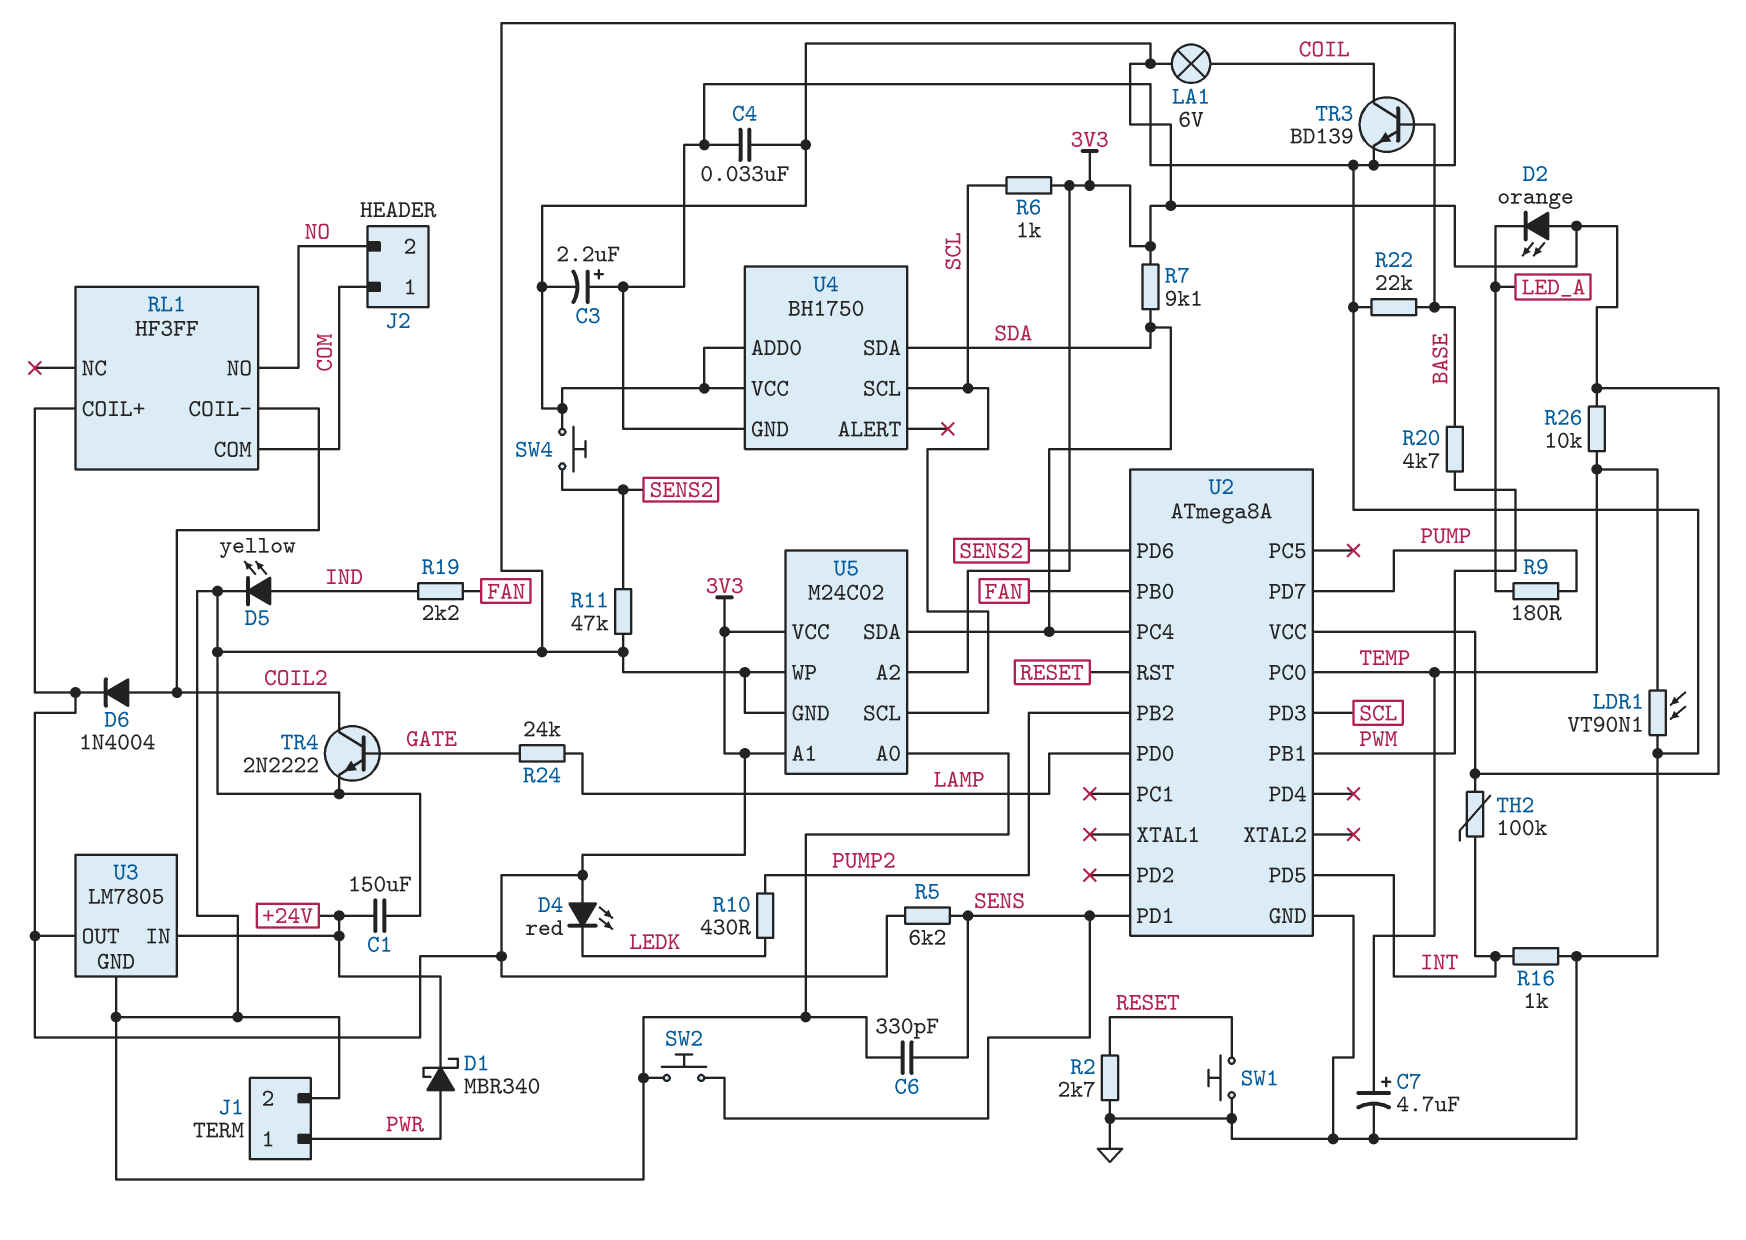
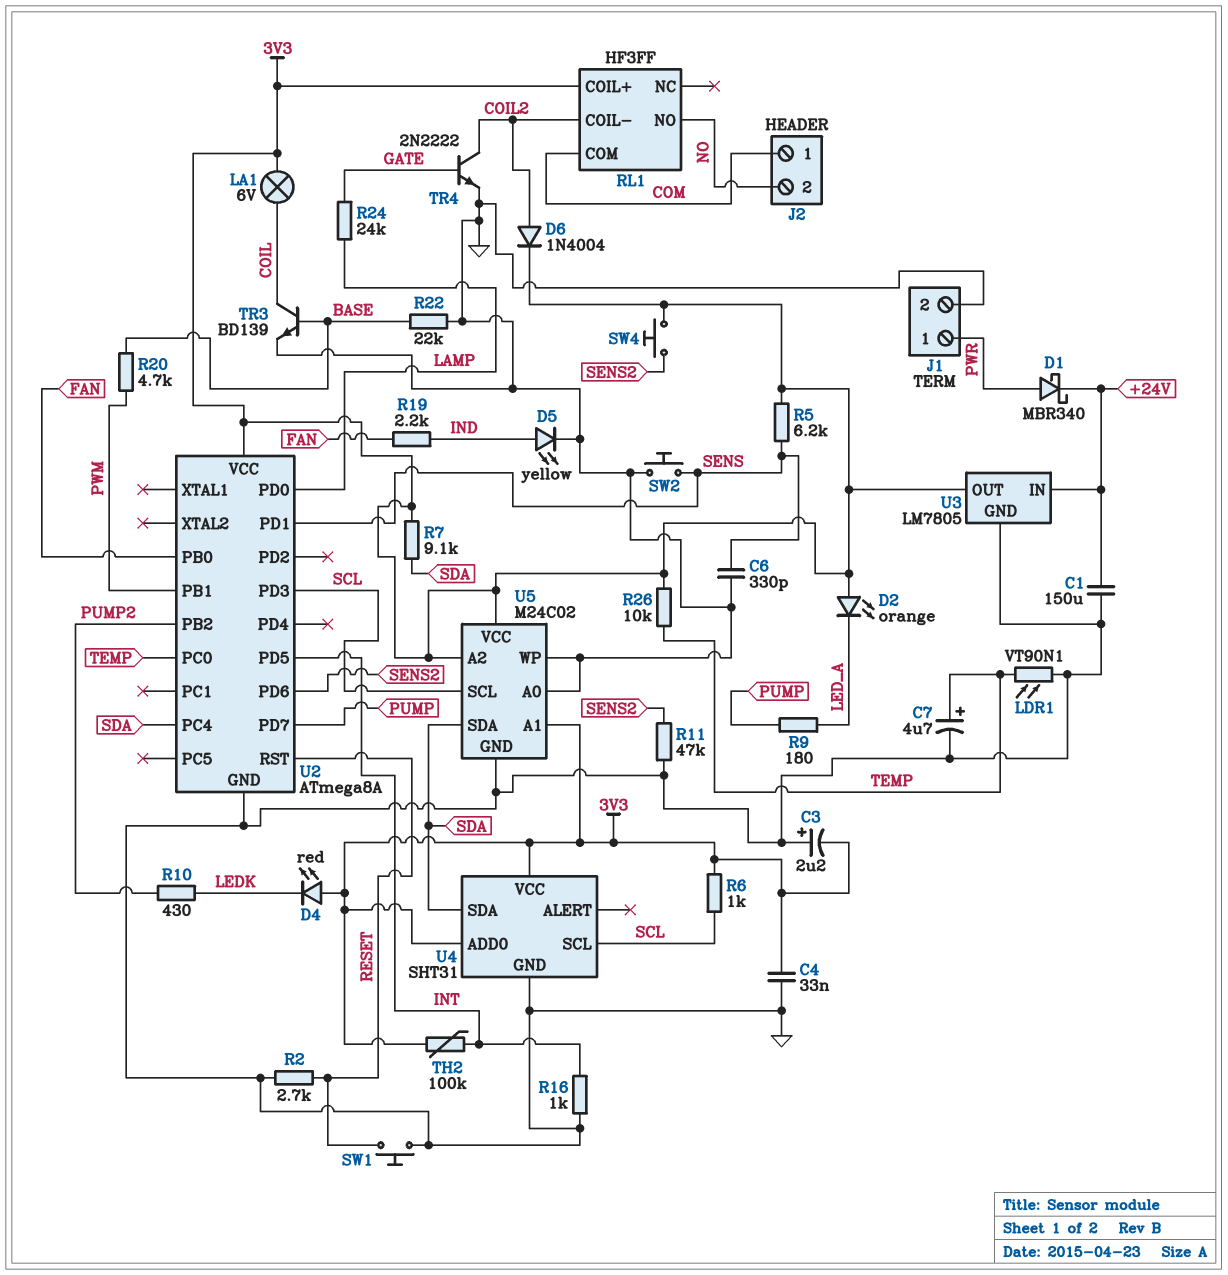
U4: BH1750 -> SHT31

